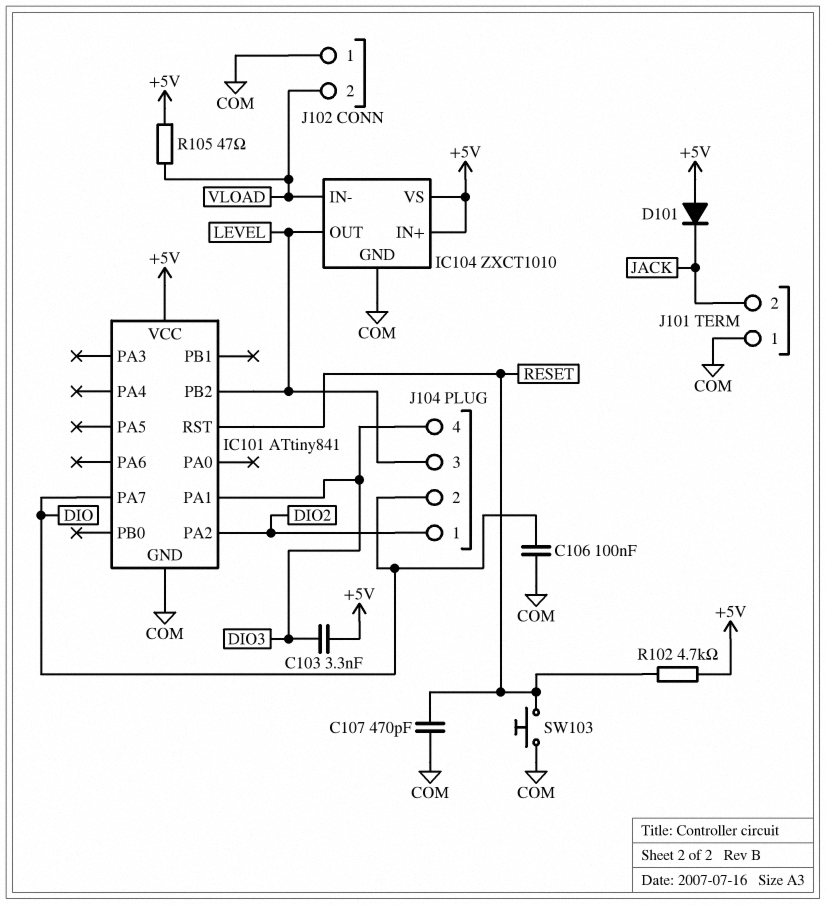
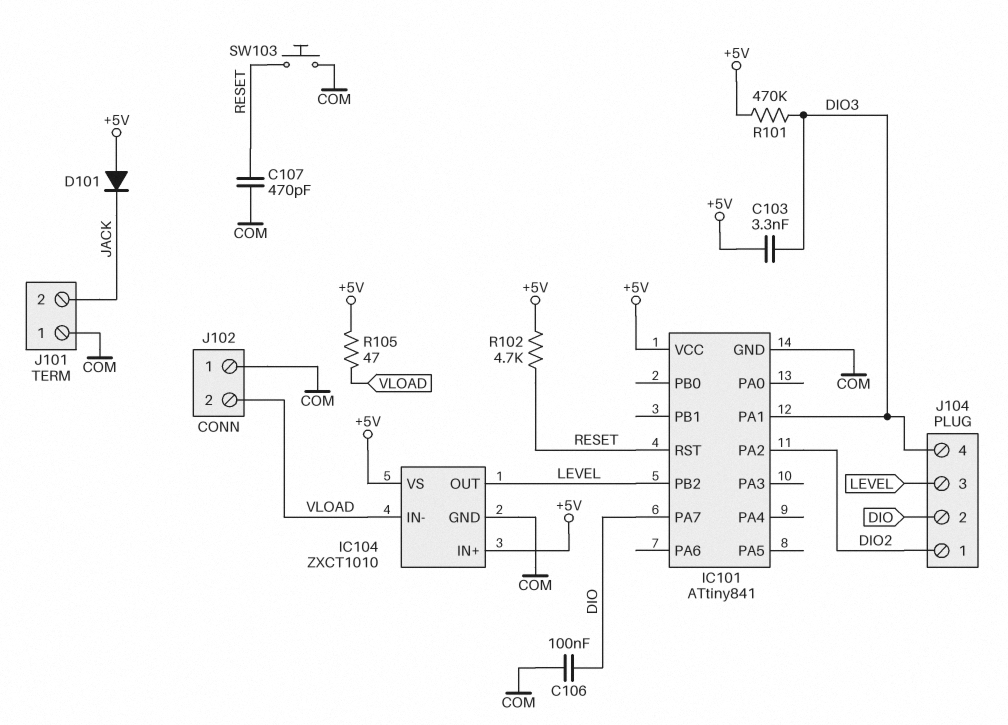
R101: none -> 470k (+5V, DIO3)

